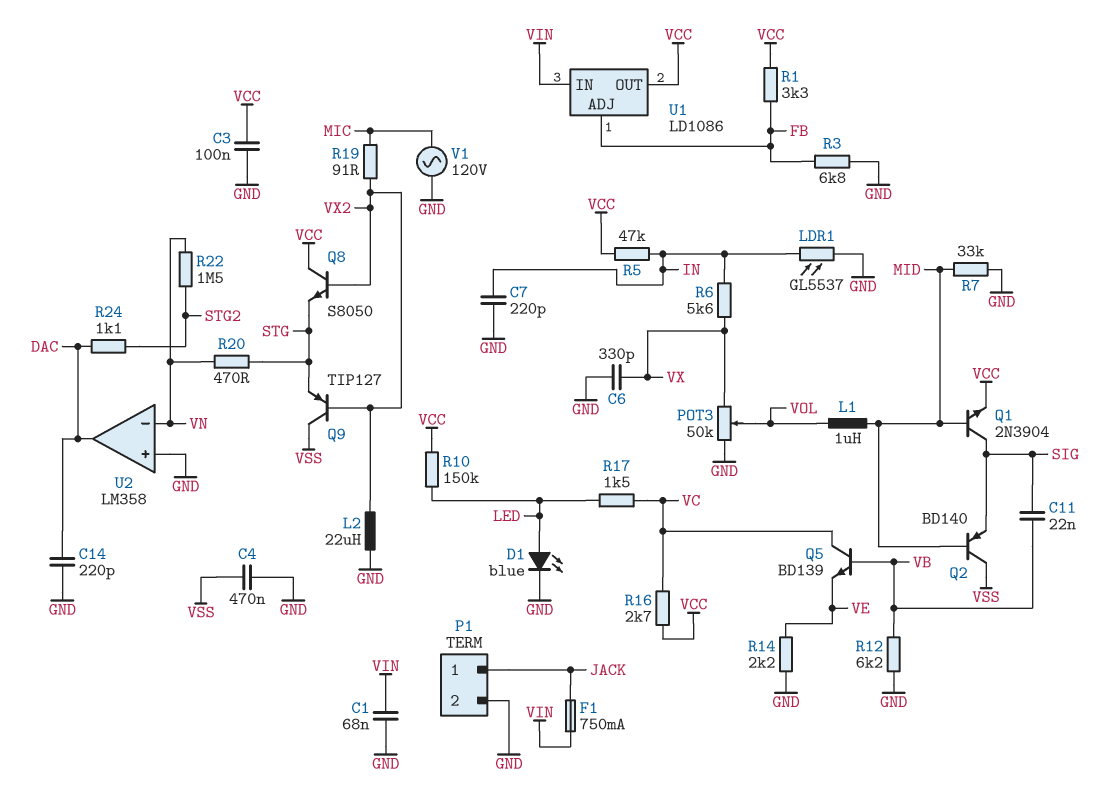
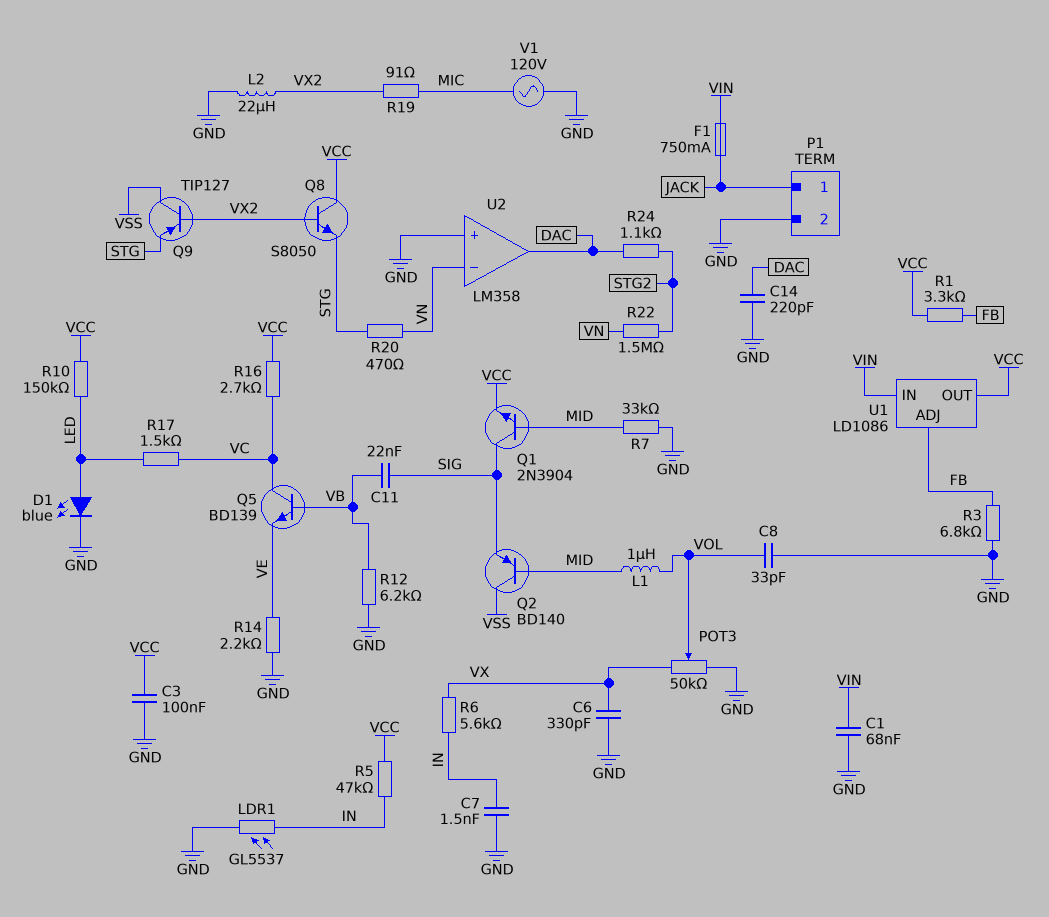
C4: 470nF (GND, VSS) -> none
C7: 220pF (GND, IN) -> 1.5nF (GND, IN)
C8: none -> 33pF (GND, VOL)

